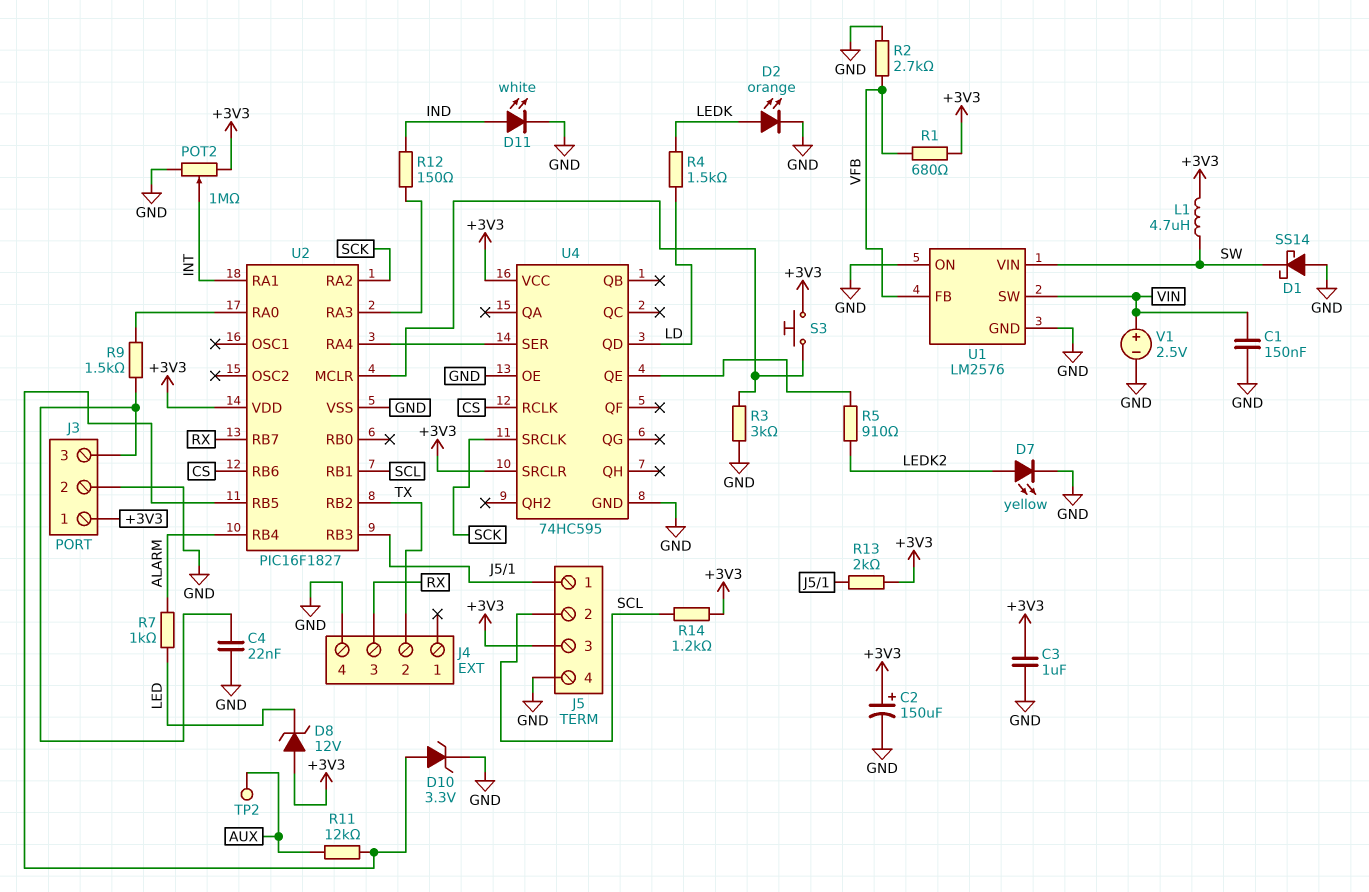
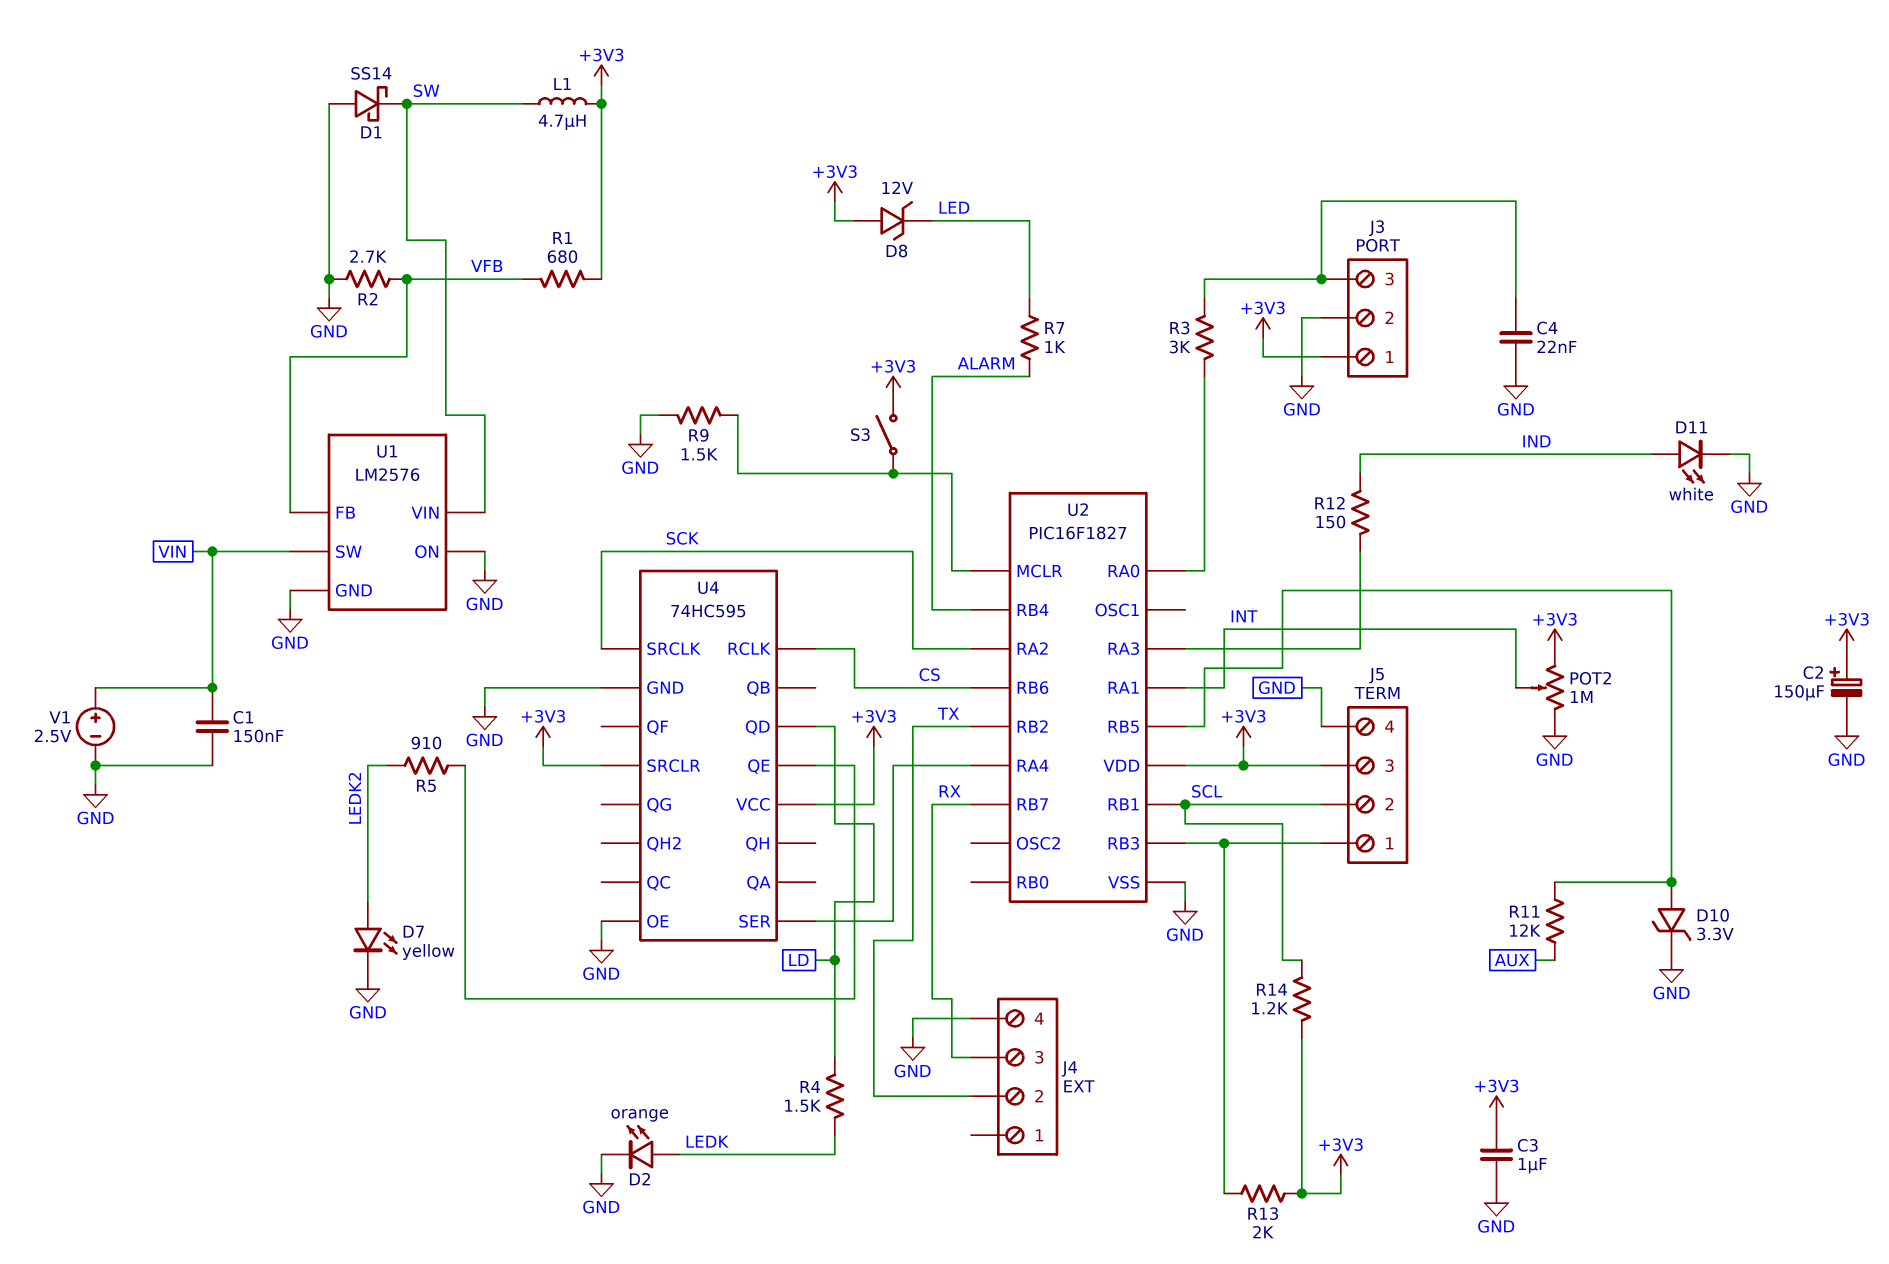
R3: 3k (GND, U2/MCLR) -> 3k (J3/3, U2/RA0)
R9: 1.5k (J3/3, U2/RA0) -> 1.5k (GND, U2/MCLR)
S3: button (+3V3, U2/MCLR) -> switch (+3V3, U2/MCLR)
TP2: test point (AUX) -> none

